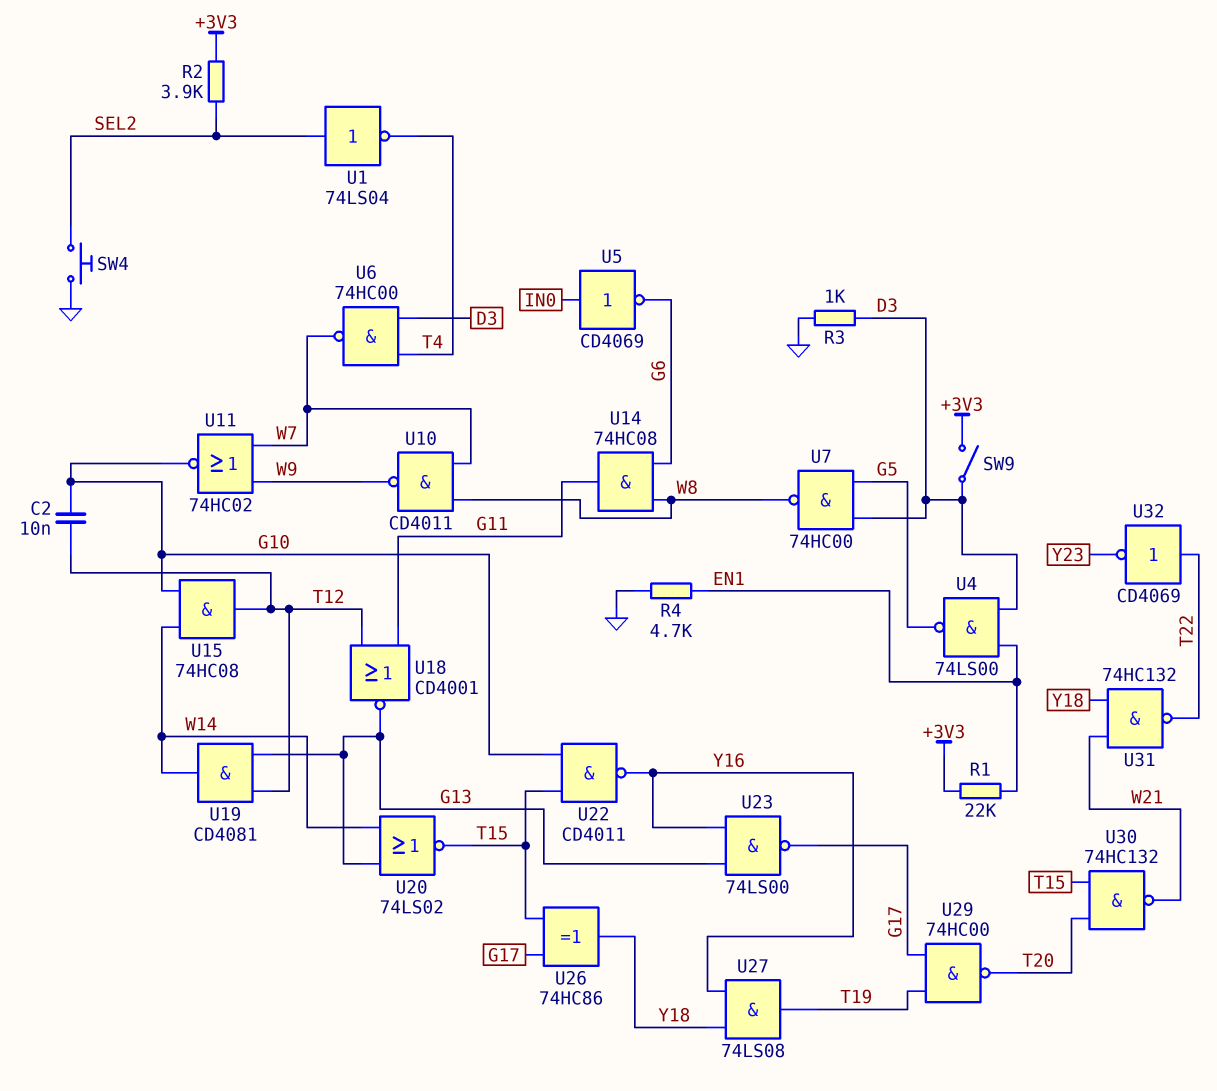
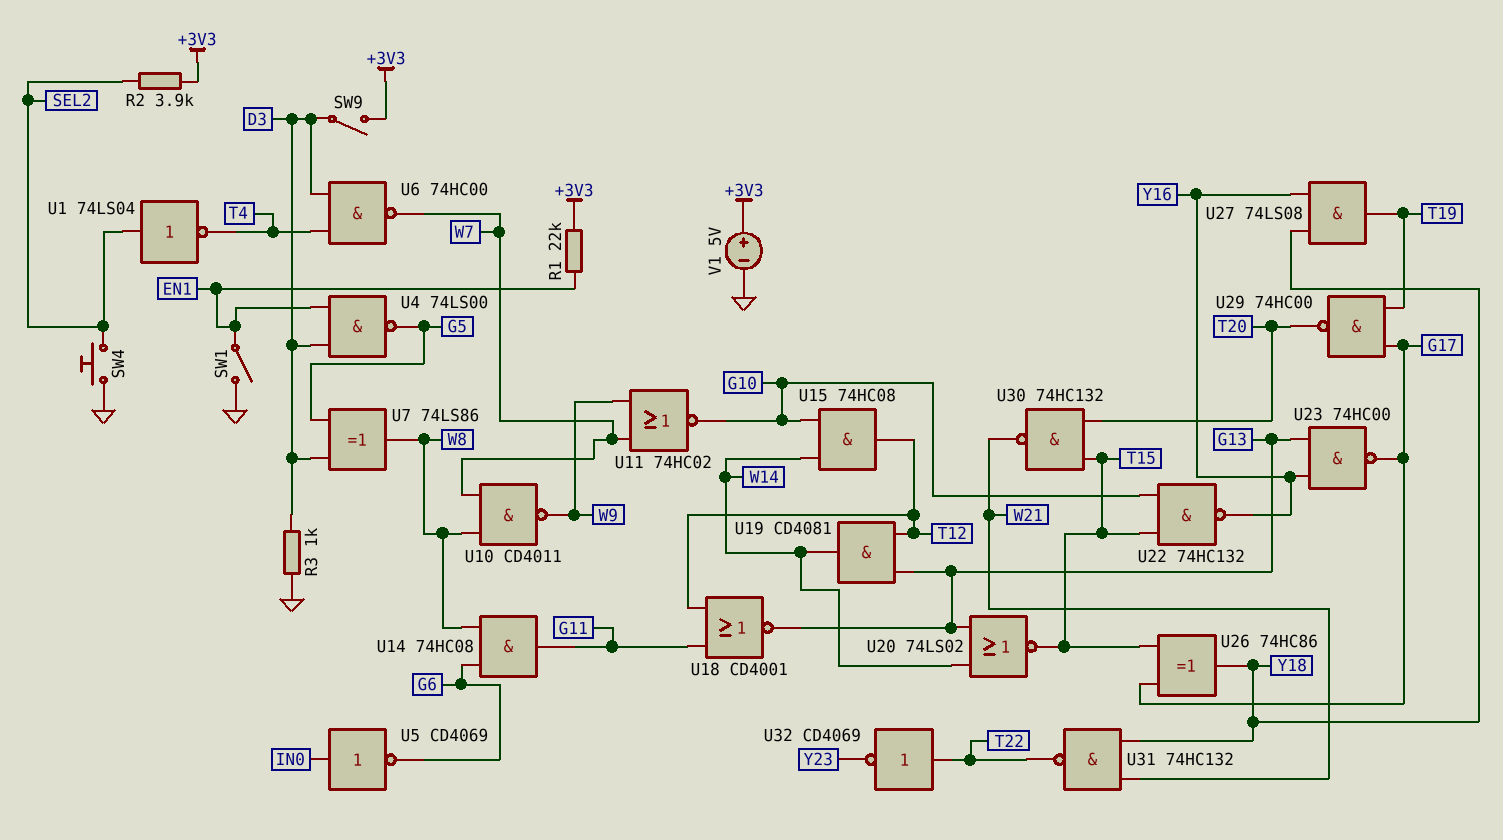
C2: 10nF (G10, T12) -> none
R4: 4.7k (EN1, GND) -> none
SW1: none -> switch (EN1, GND)
U7: NAND 74HC00 (in D3, in G5, out W8) -> XOR 74LS86 (in D3, in G5, out W8)
U22: NAND CD4011 (in G10, in T15, out Y16) -> NAND 74HC132 (in G10, in T15, out Y16)
U23: NAND 74LS00 (in G13, in Y16, out G17) -> NAND 74HC00 (in G13, in Y16, out G17)
V1: none -> 5V (plus +3V3, minus GND)

